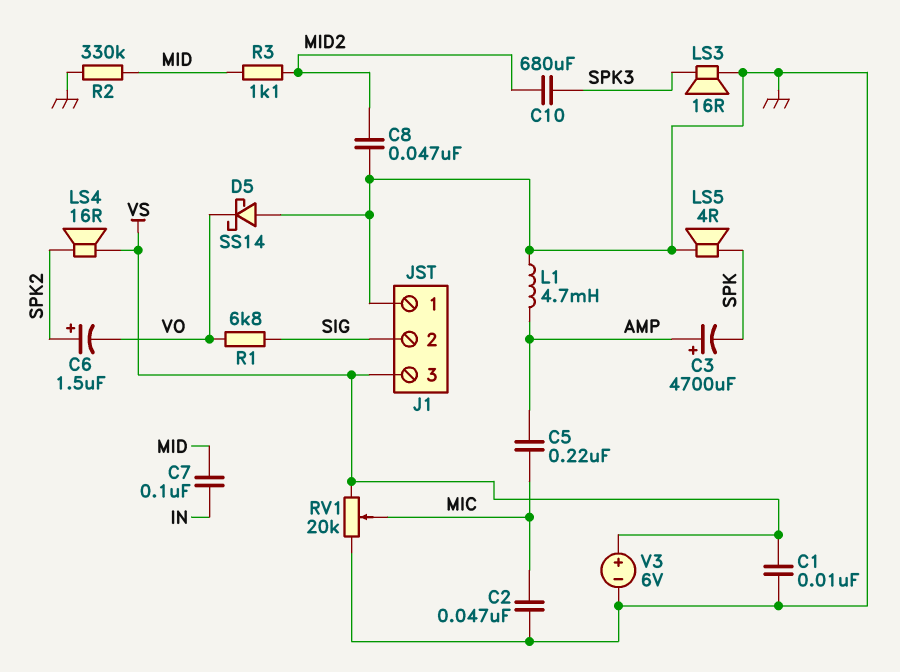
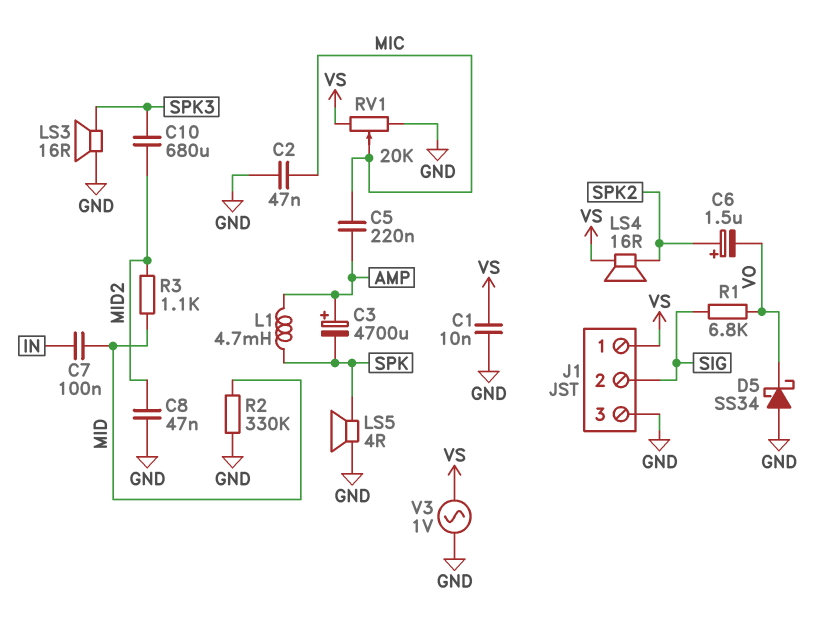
D5: schottky SS14 (A GND, K VO) -> schottky SS34 (A GND, K VO)
J1 pin 1: GND -> VS
J1 pin 3: VS -> GND
L1: 4.7mH (AMP, GND) -> 4.7mH (AMP, SPK)
V3: 6V (plus VS, minus GND) -> AC 1V (GND, VS)

